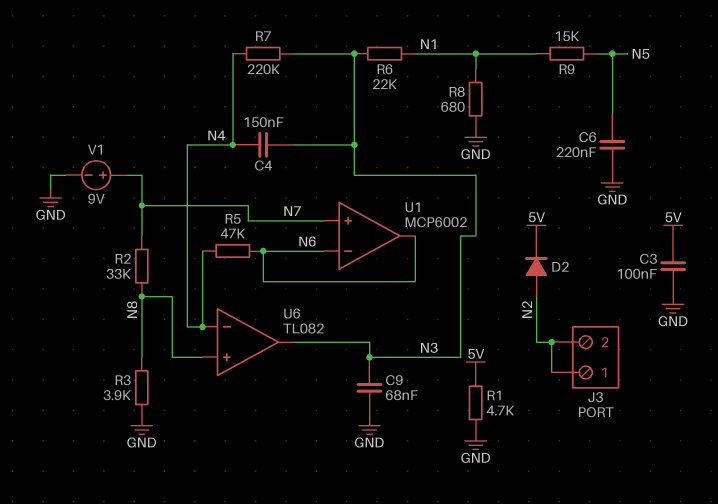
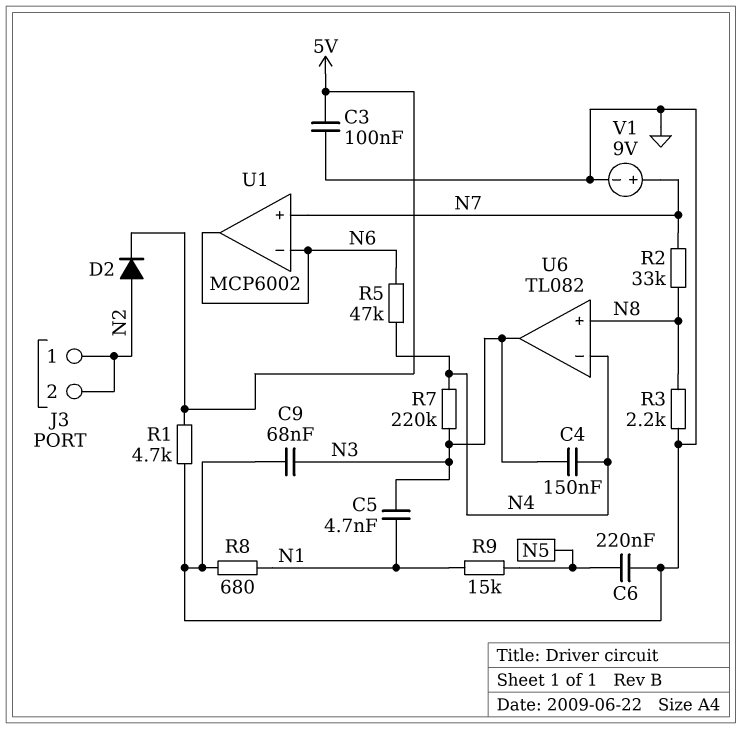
C5: none -> 4.7nF (N1, N3)
R3: 3.9k (GND, N8) -> 2.2k (GND, N8)
R6: 22k (N1, N3) -> none

